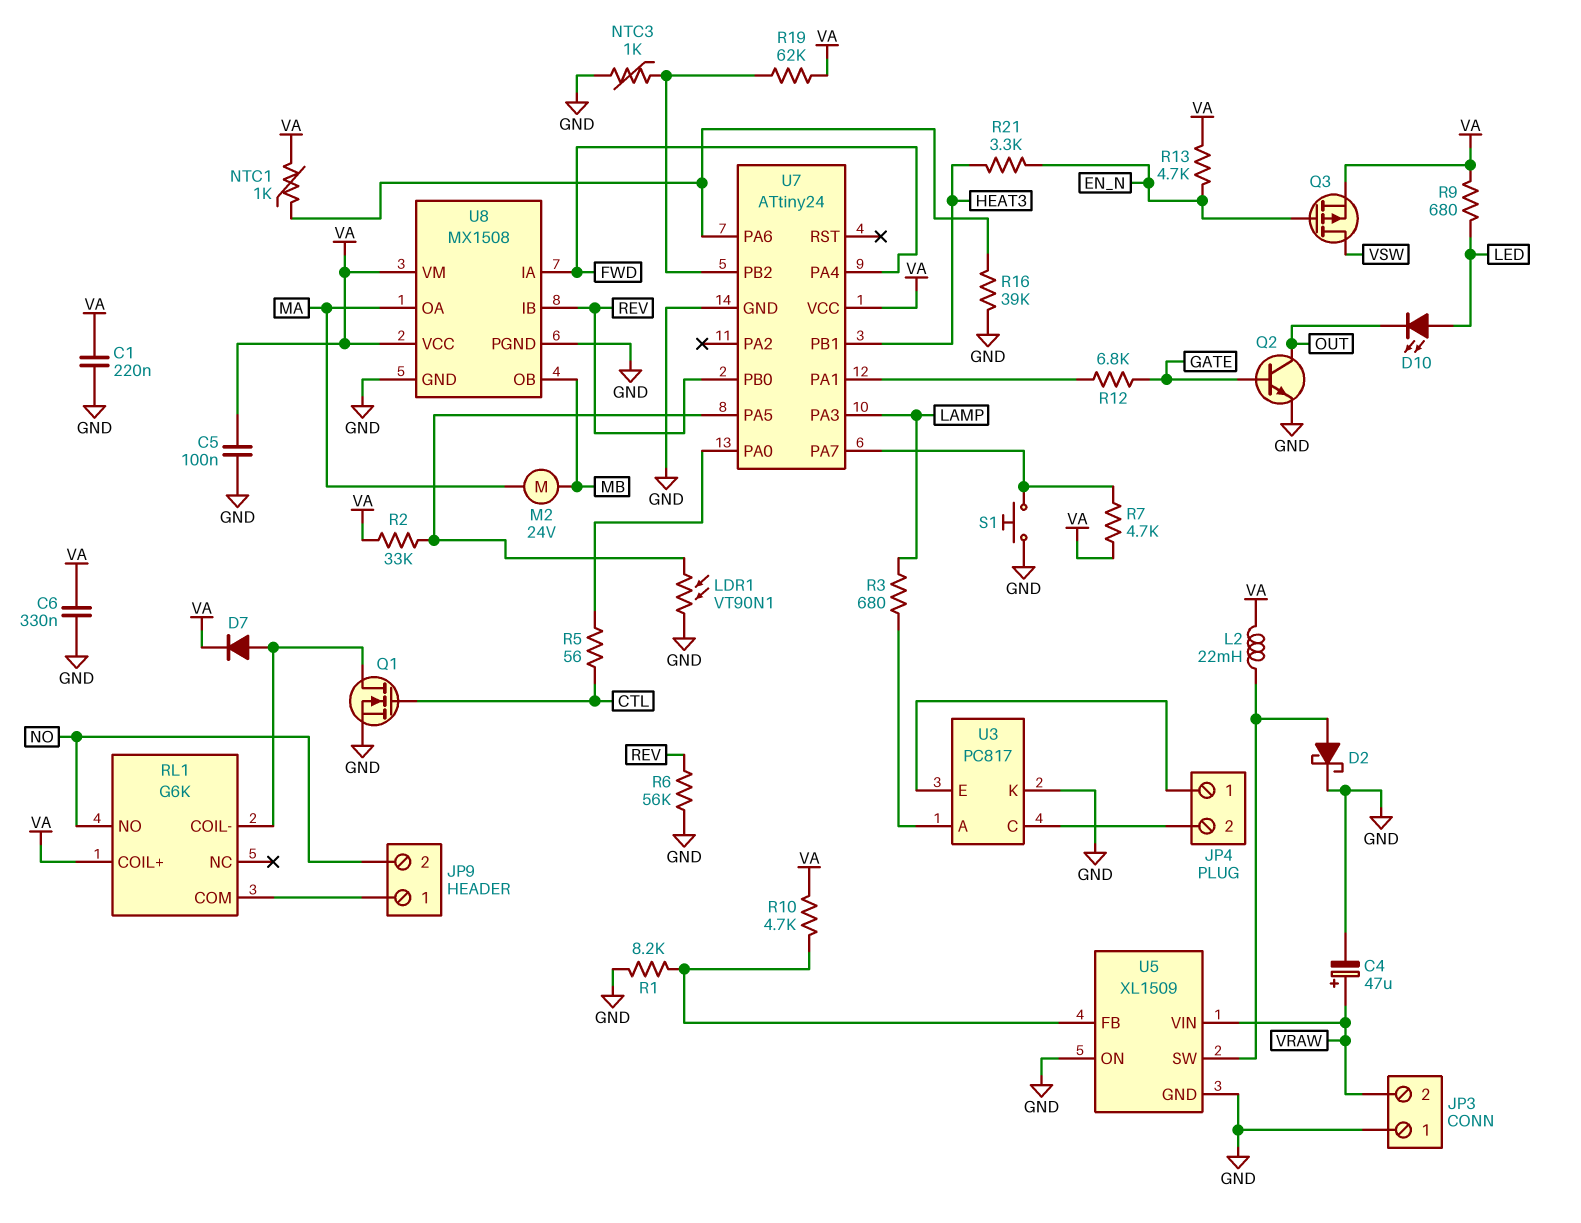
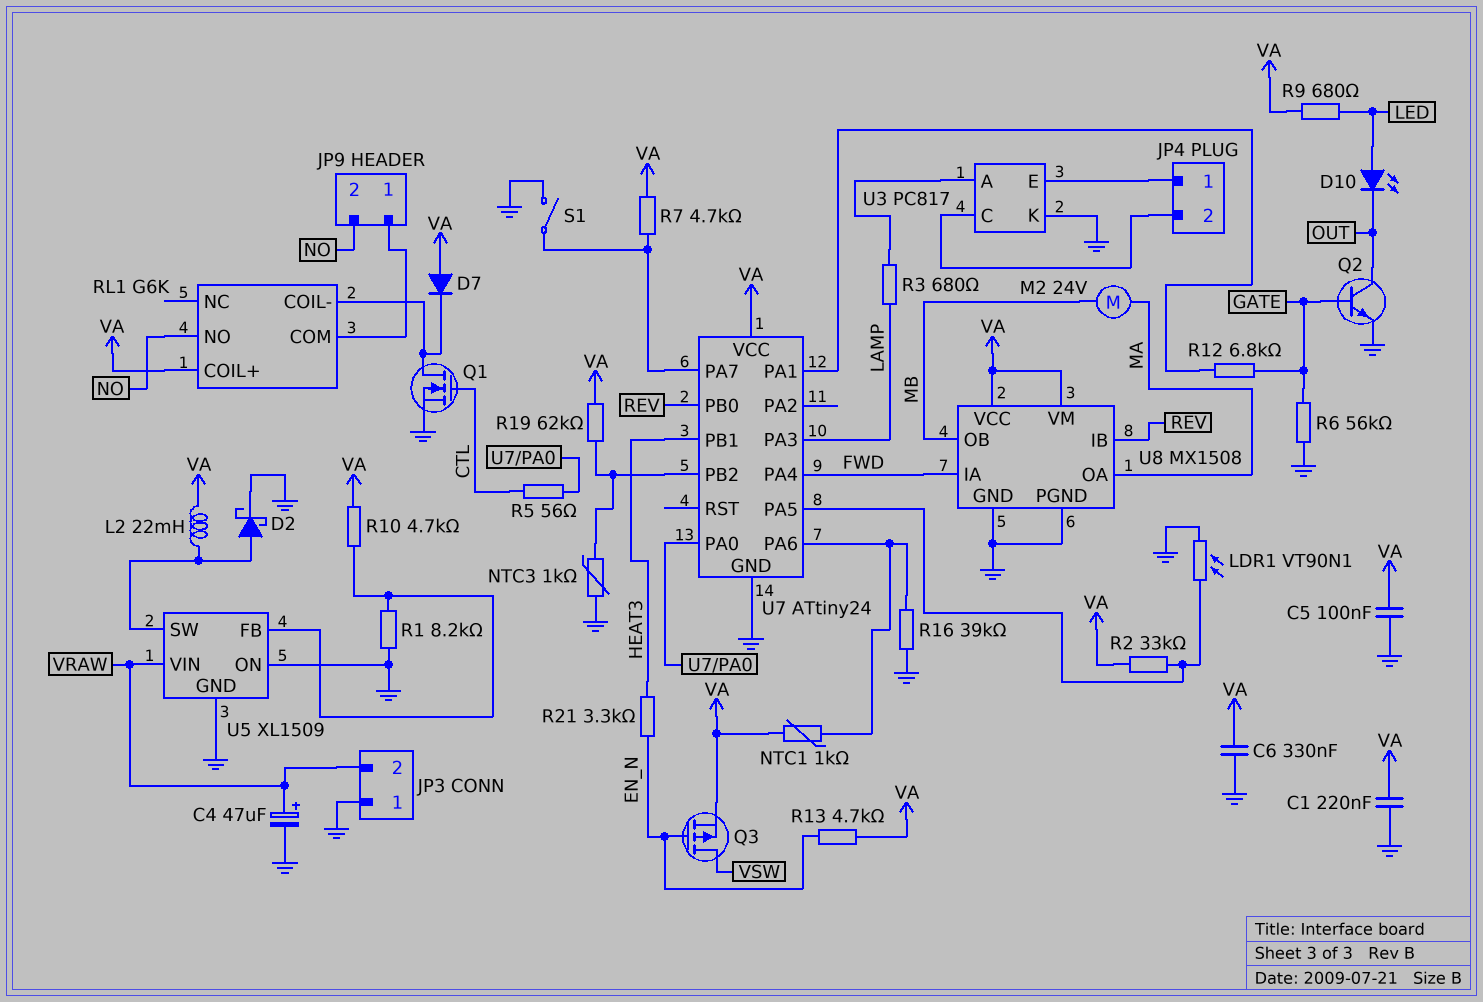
D7: diode (A RL1/COIL-, K VA) -> diode (A VA, K RL1/COIL-)
R6: 56k (GND, REV) -> 56k (GATE, GND)
S1: button (GND, U7/PA7) -> switch (GND, U7/PA7)

